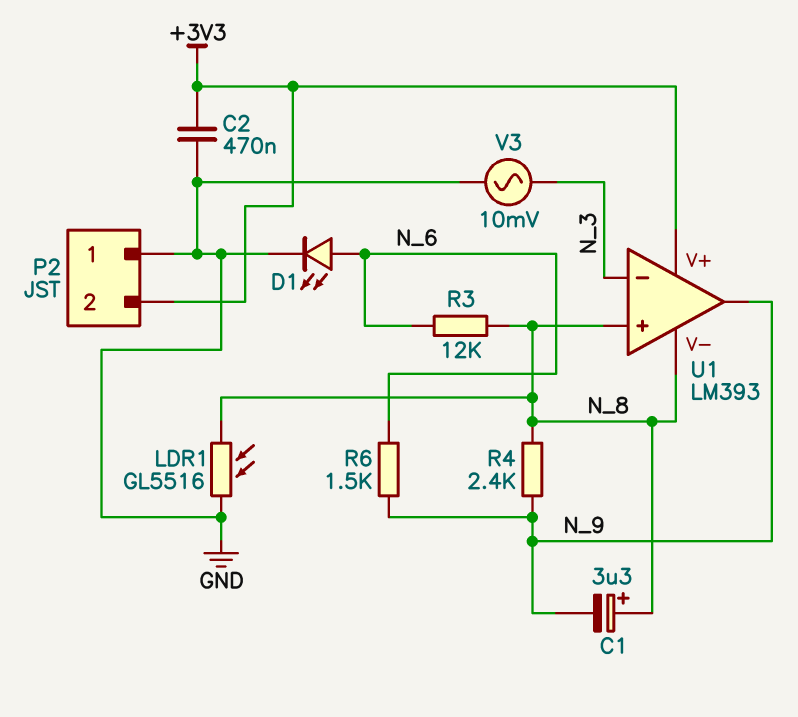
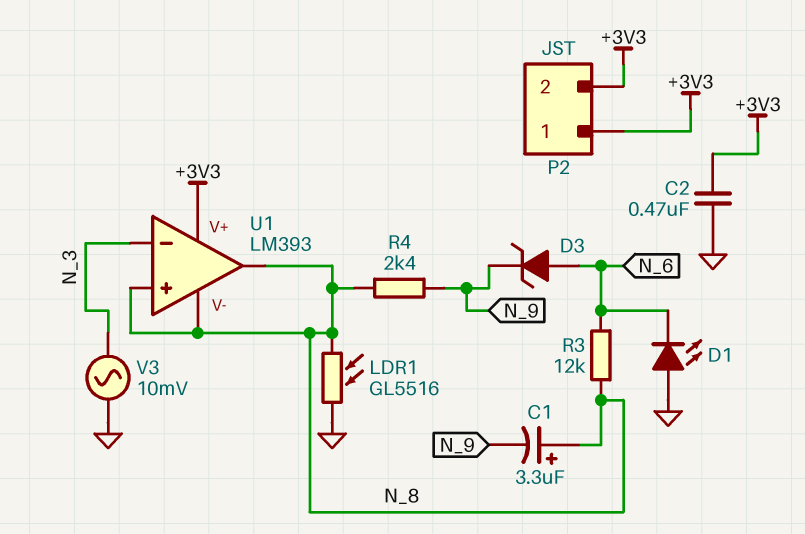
D1: LED (A N_6, K GND) -> LED (A GND, K N_6)
D3: none -> zener (A N_6, K N_9)
P2 pin 1: GND -> +3V3
R6: 1.5k (N_6, N_9) -> none
U1 pin out: N_9 -> N_8

